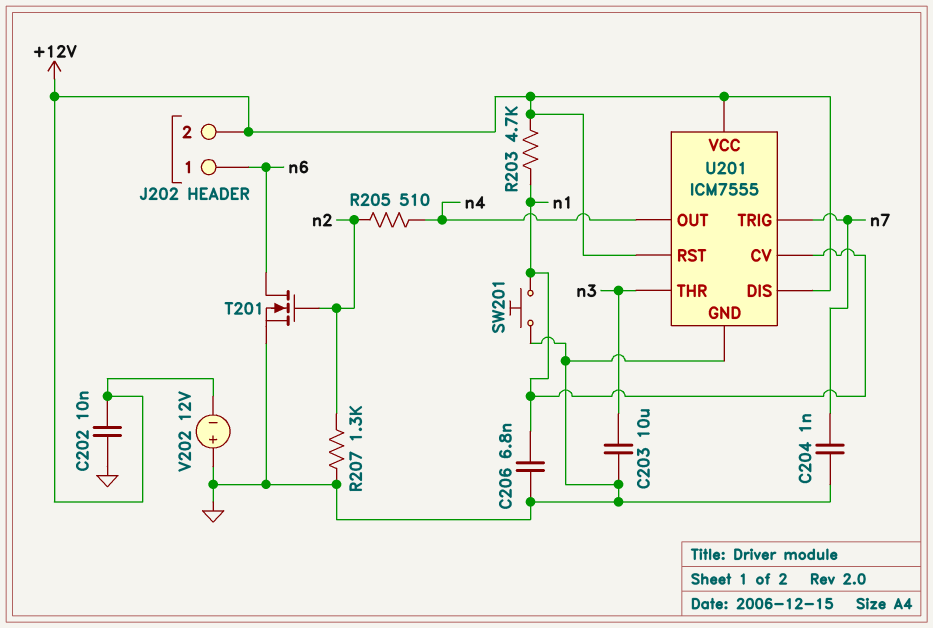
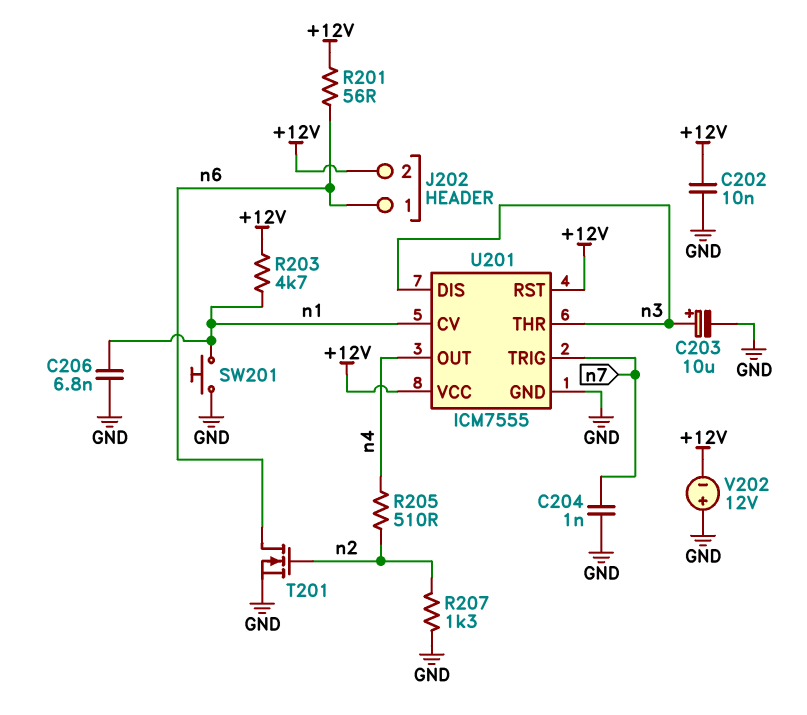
C203: 10uF (GND, n3) -> 10uF (plus n3, minus GND)
R201: none -> 56 (+12V, n6)
U201 pin DIS: +12V -> n3

